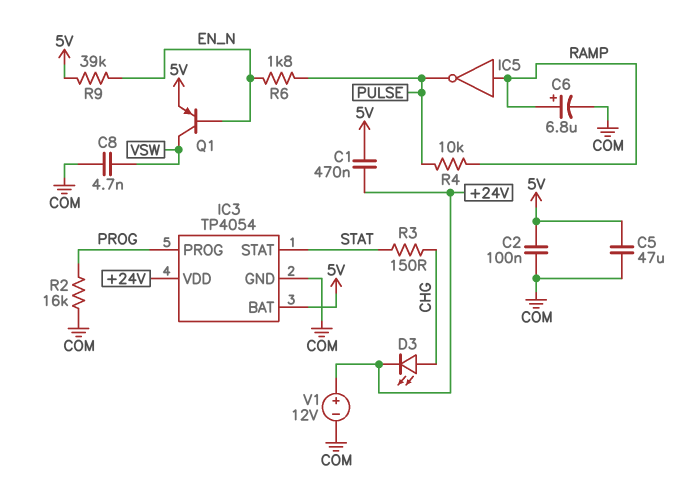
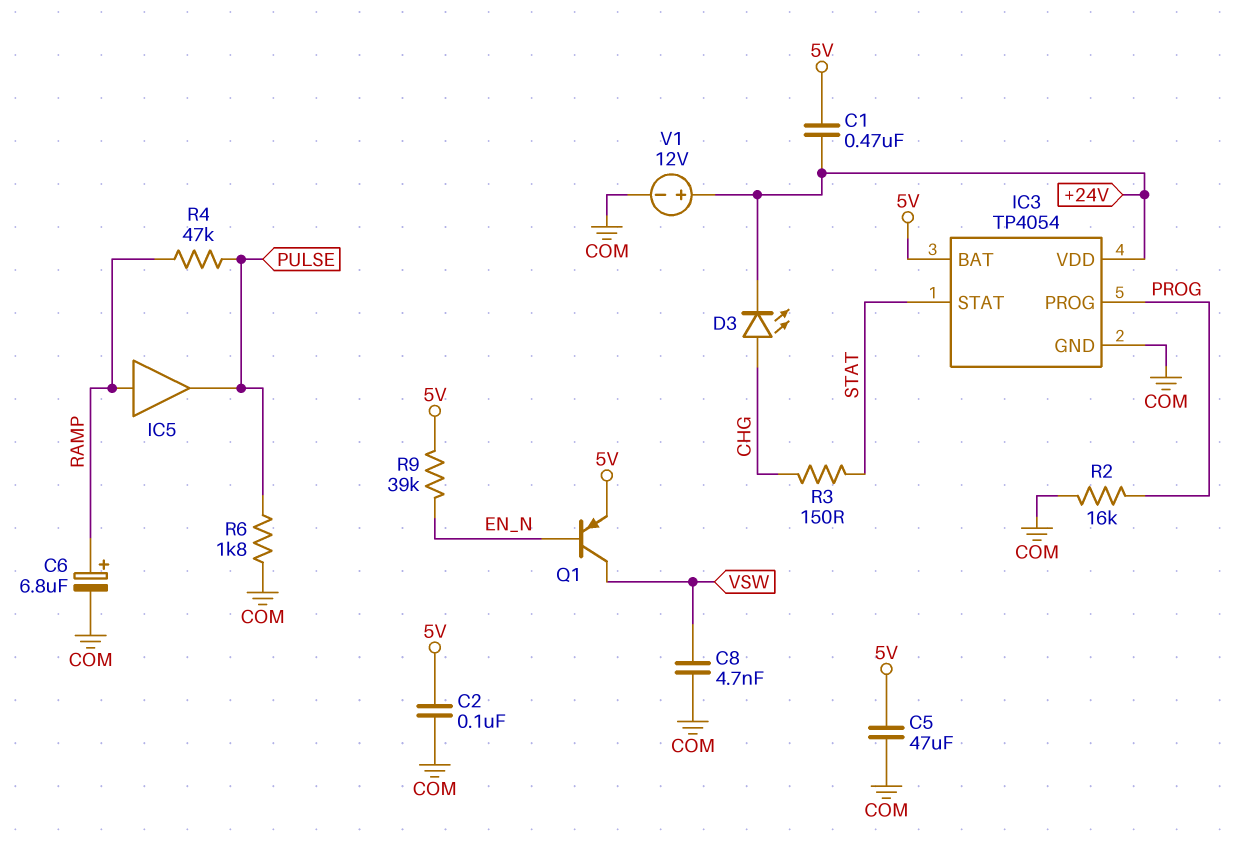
IC5: NOT (in RAMP, out PULSE) -> buffer (in RAMP, out PULSE)
R4: 10k (PULSE, RAMP) -> 47k (PULSE, RAMP)
R6: 1.8k (EN_N, PULSE) -> 1.8k (COM, PULSE)

